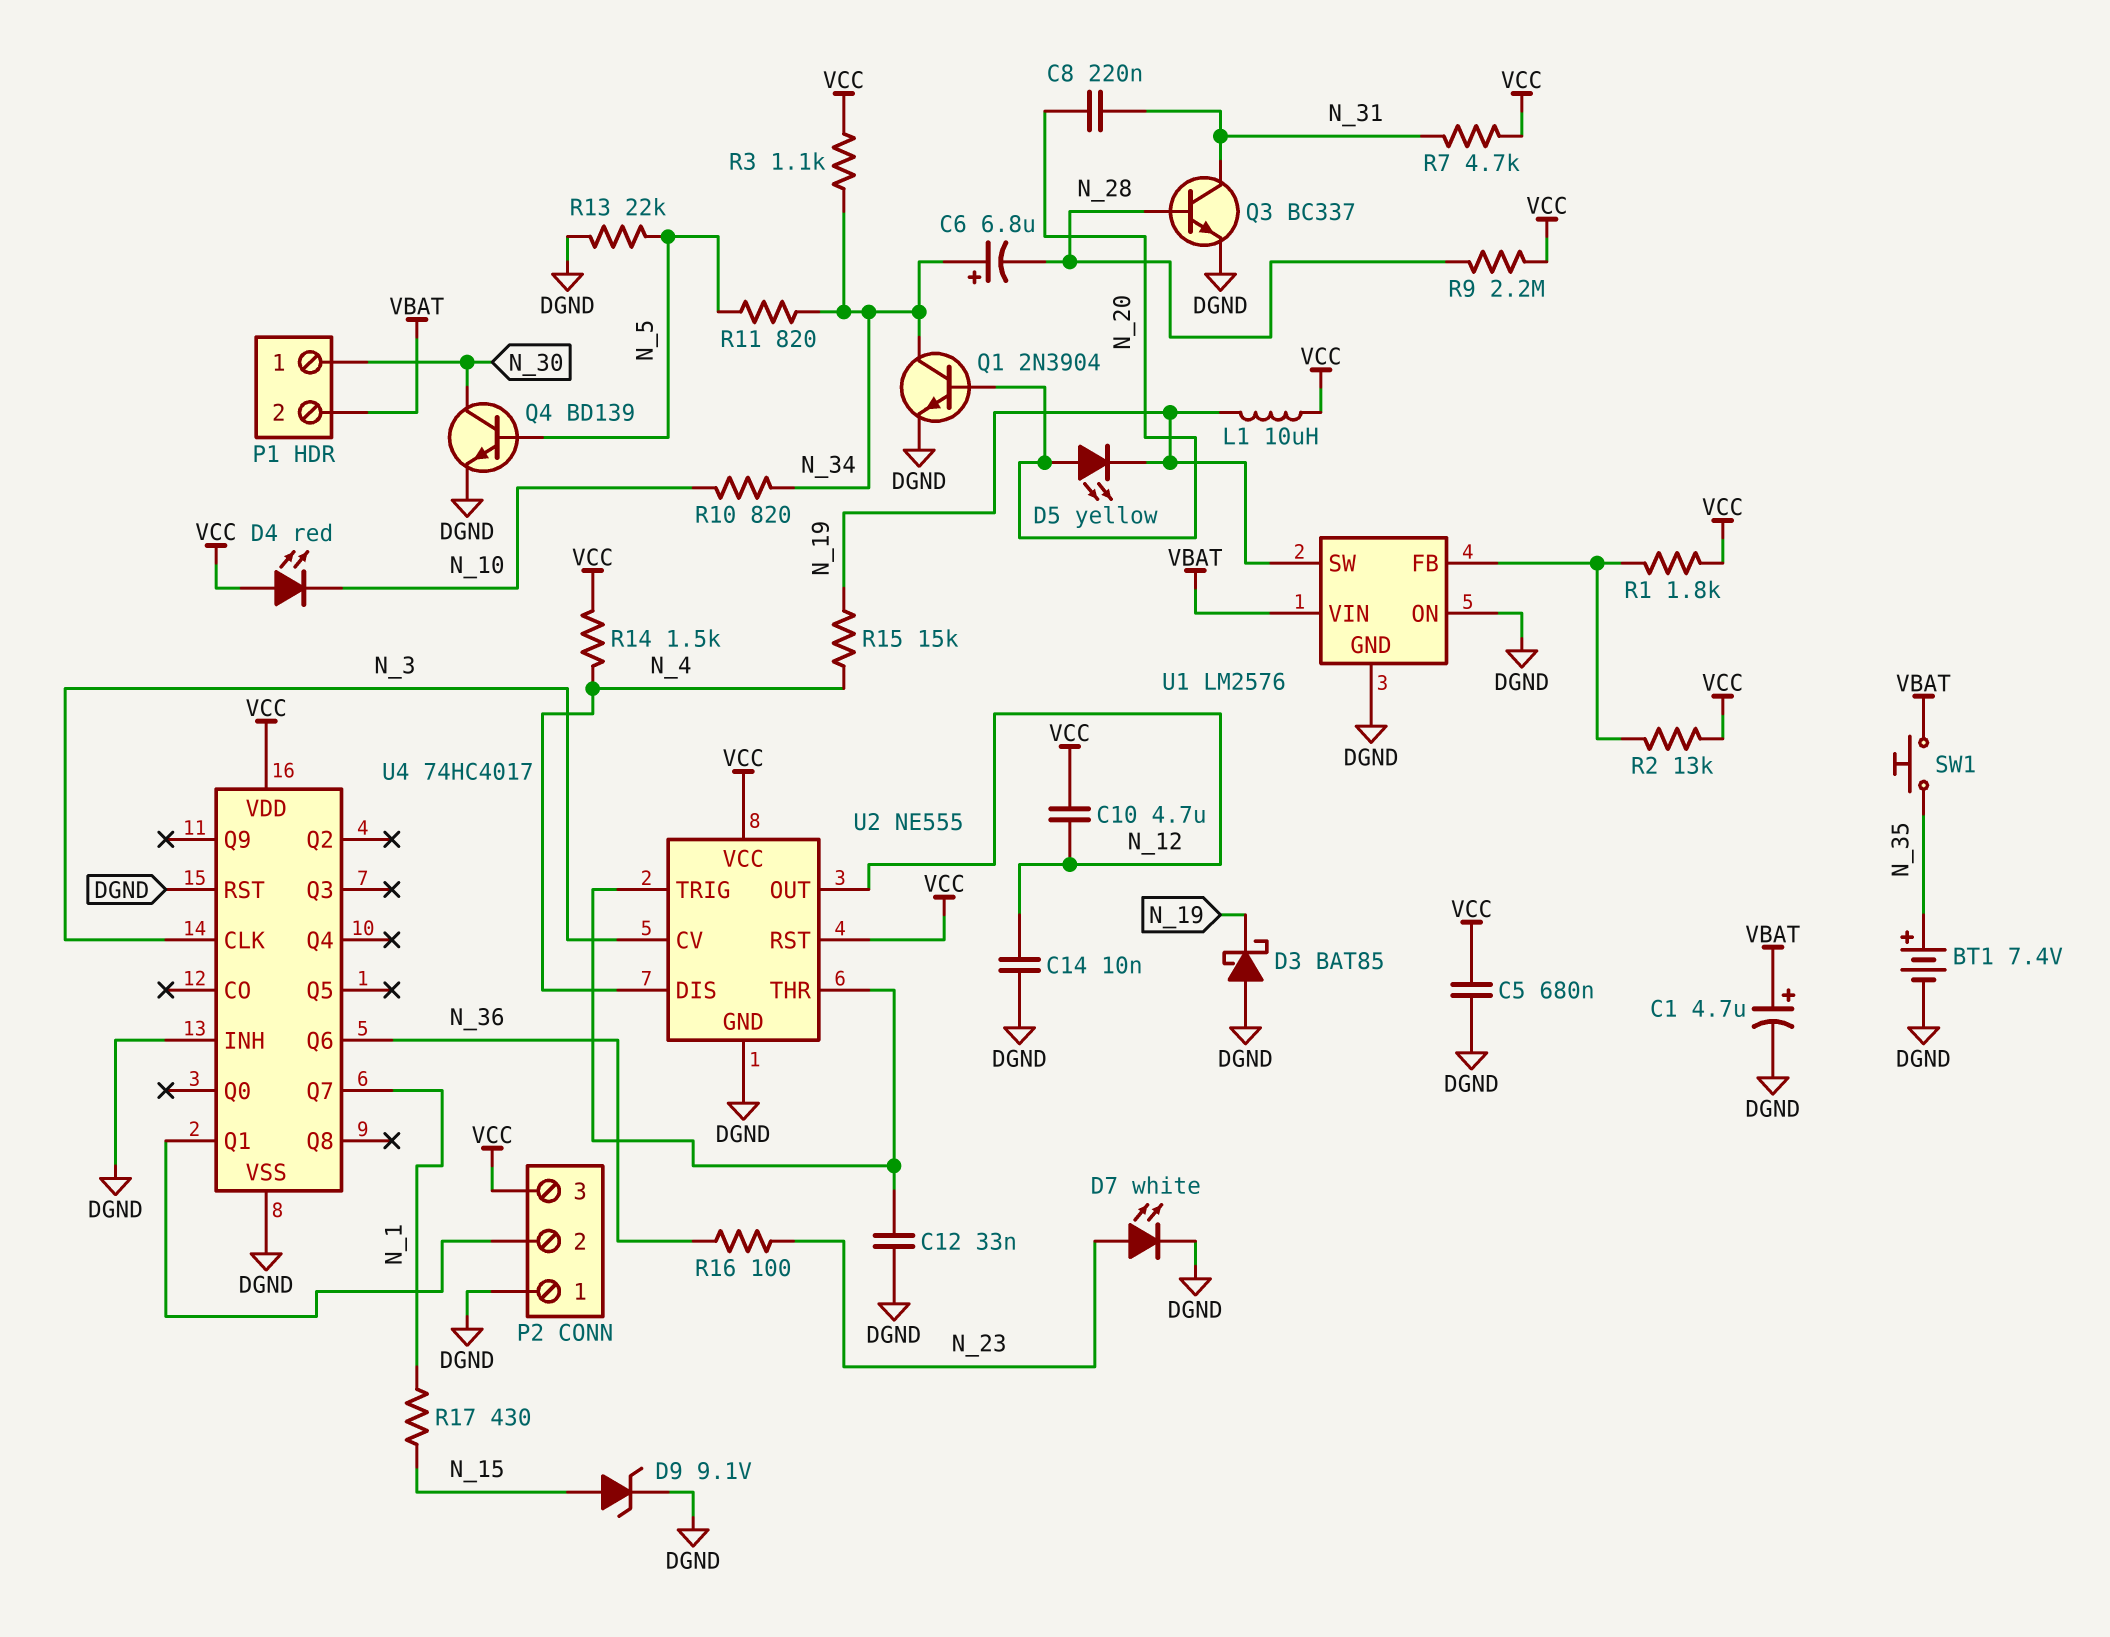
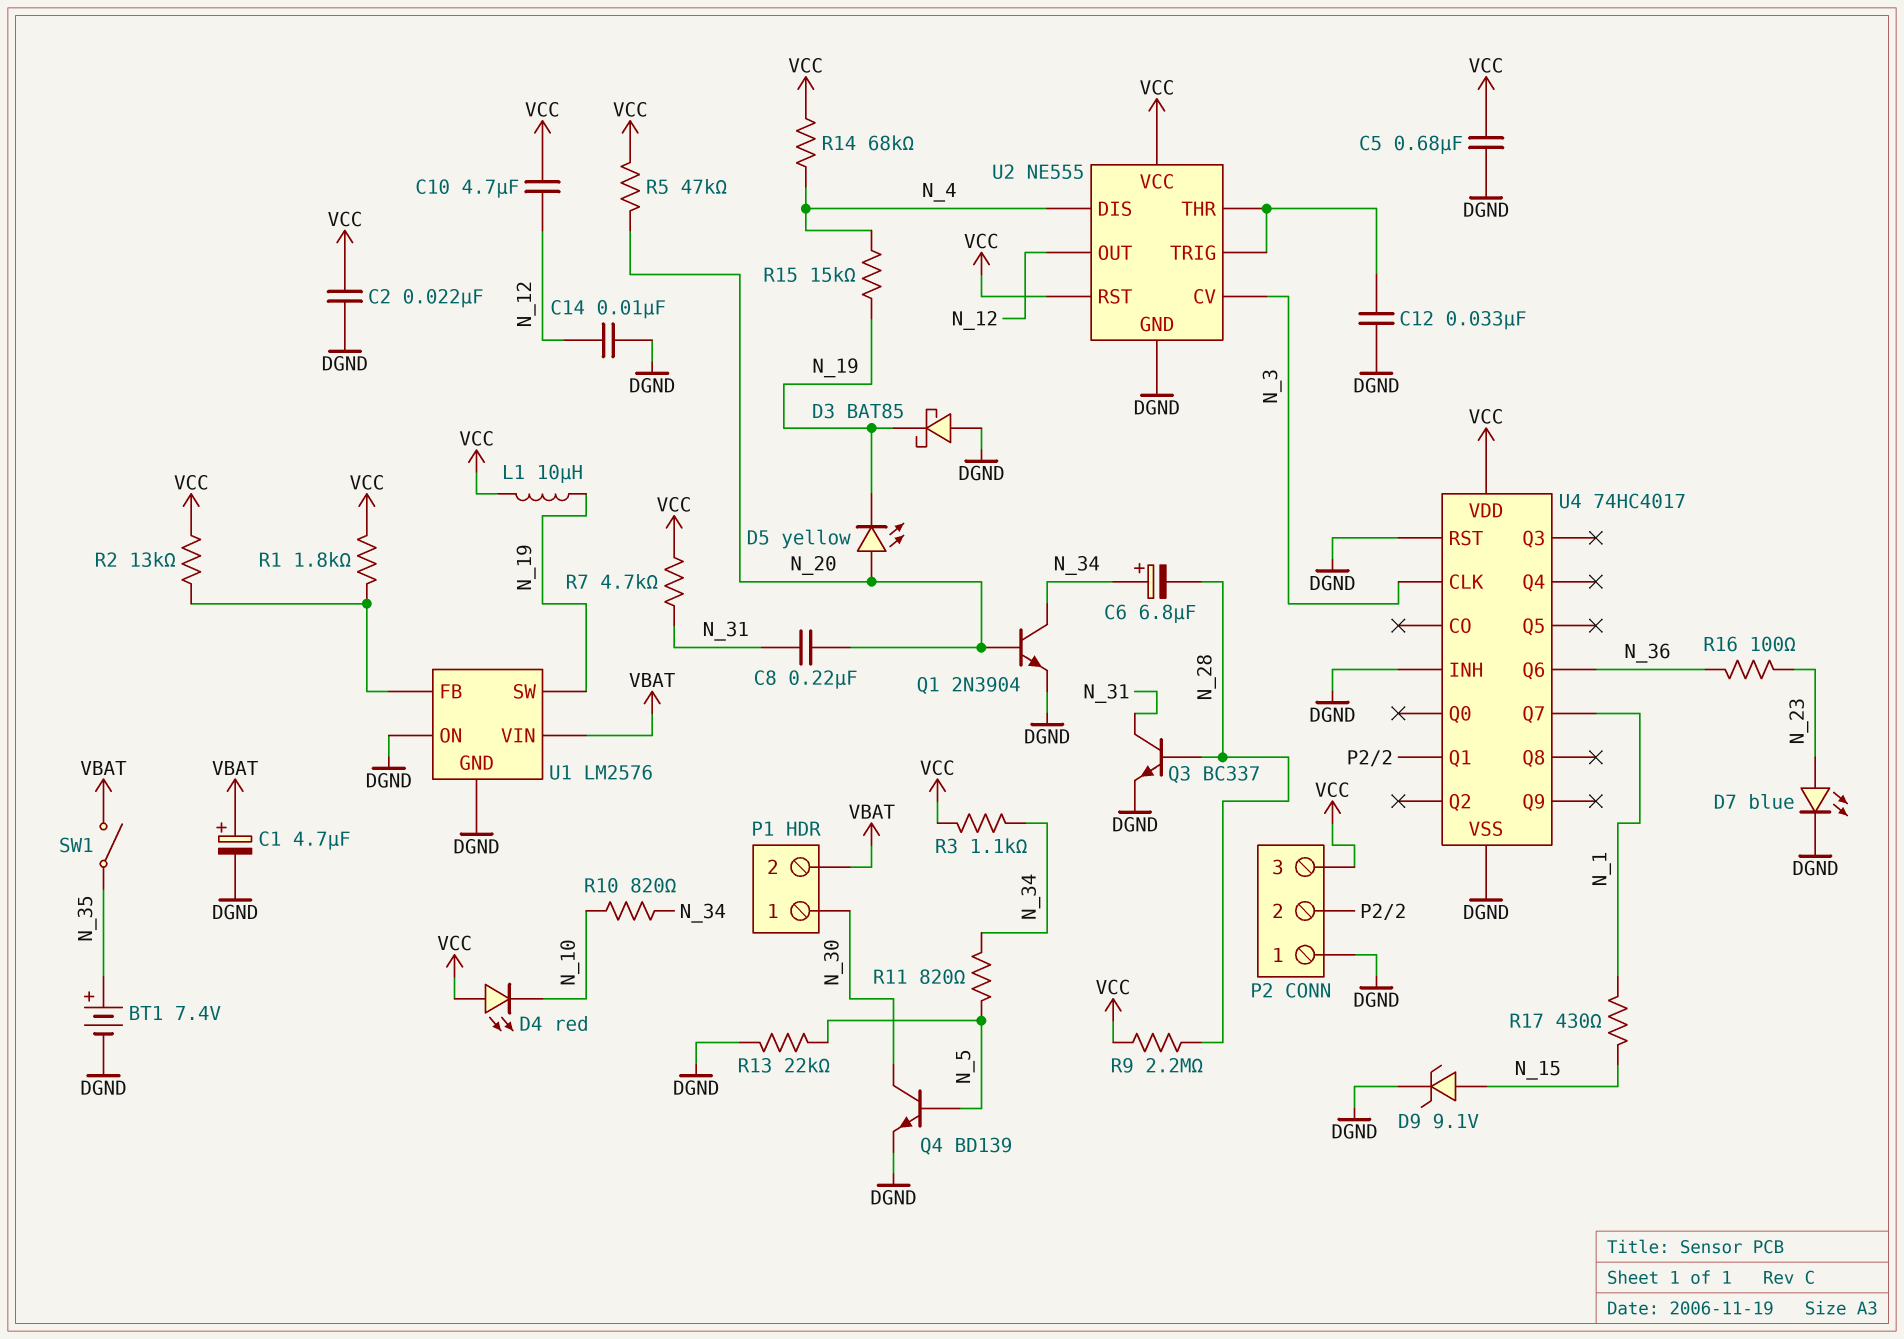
C2: none -> 22nF (DGND, VCC)
D7: LED white (A N_23, K DGND) -> LED blue (A N_23, K DGND)
R5: none -> 47k (N_20, VCC)
R14: 1.5k (N_4, VCC) -> 68k (N_4, VCC)
SW1: button (N_35, VBAT) -> switch (N_35, VBAT)

